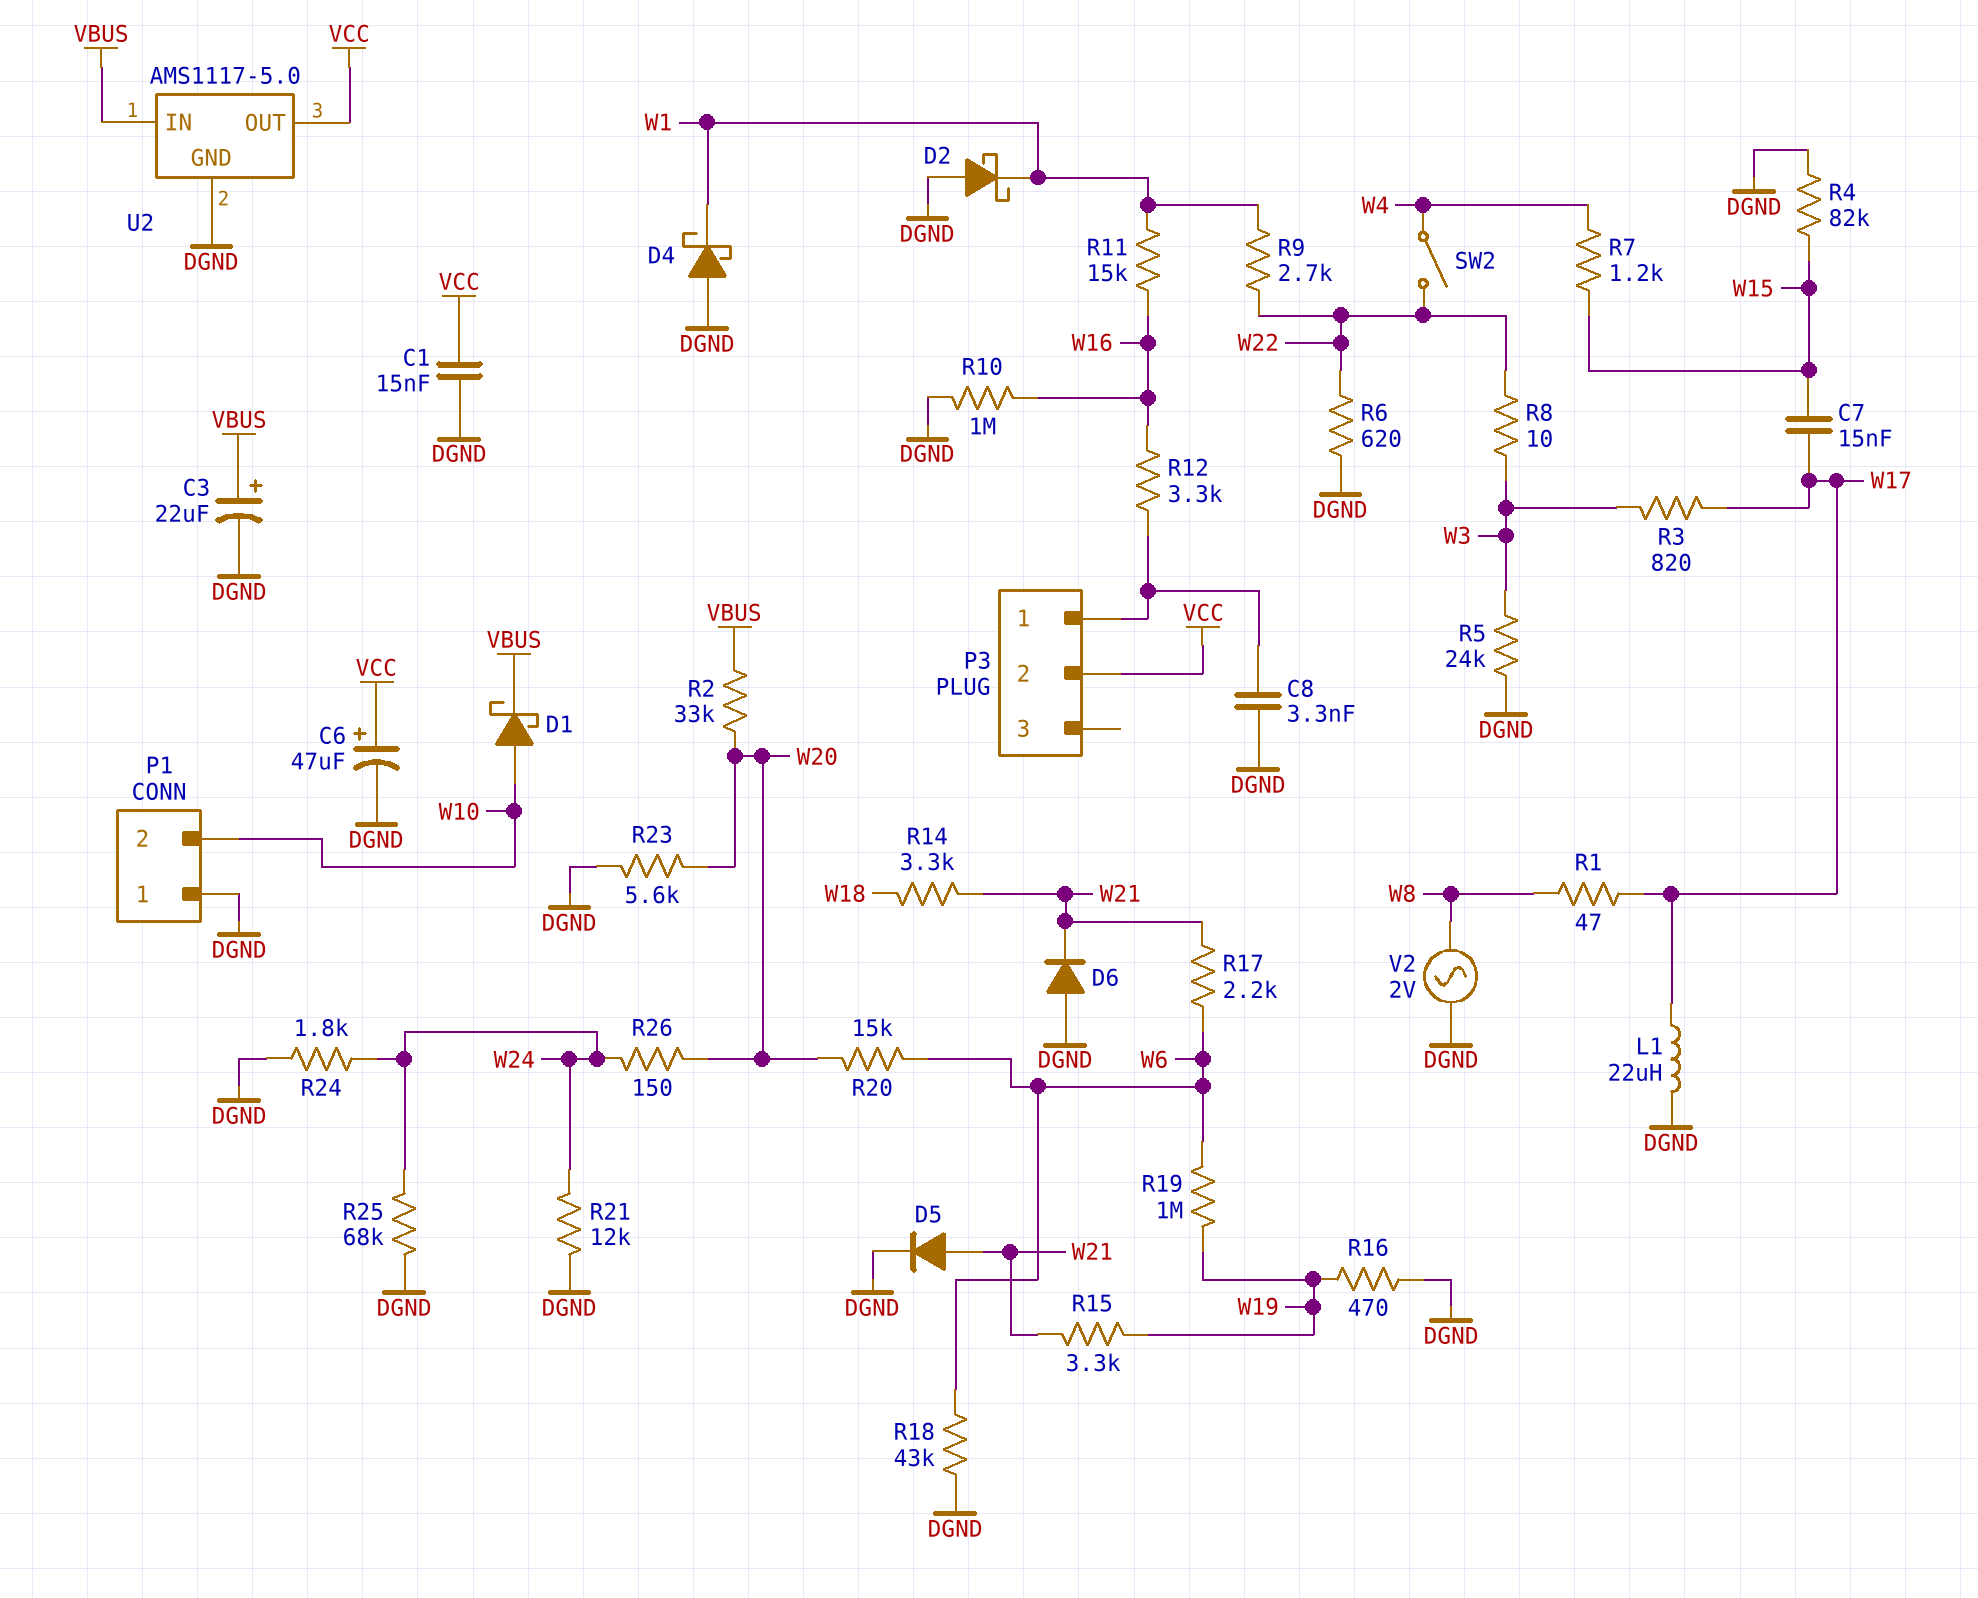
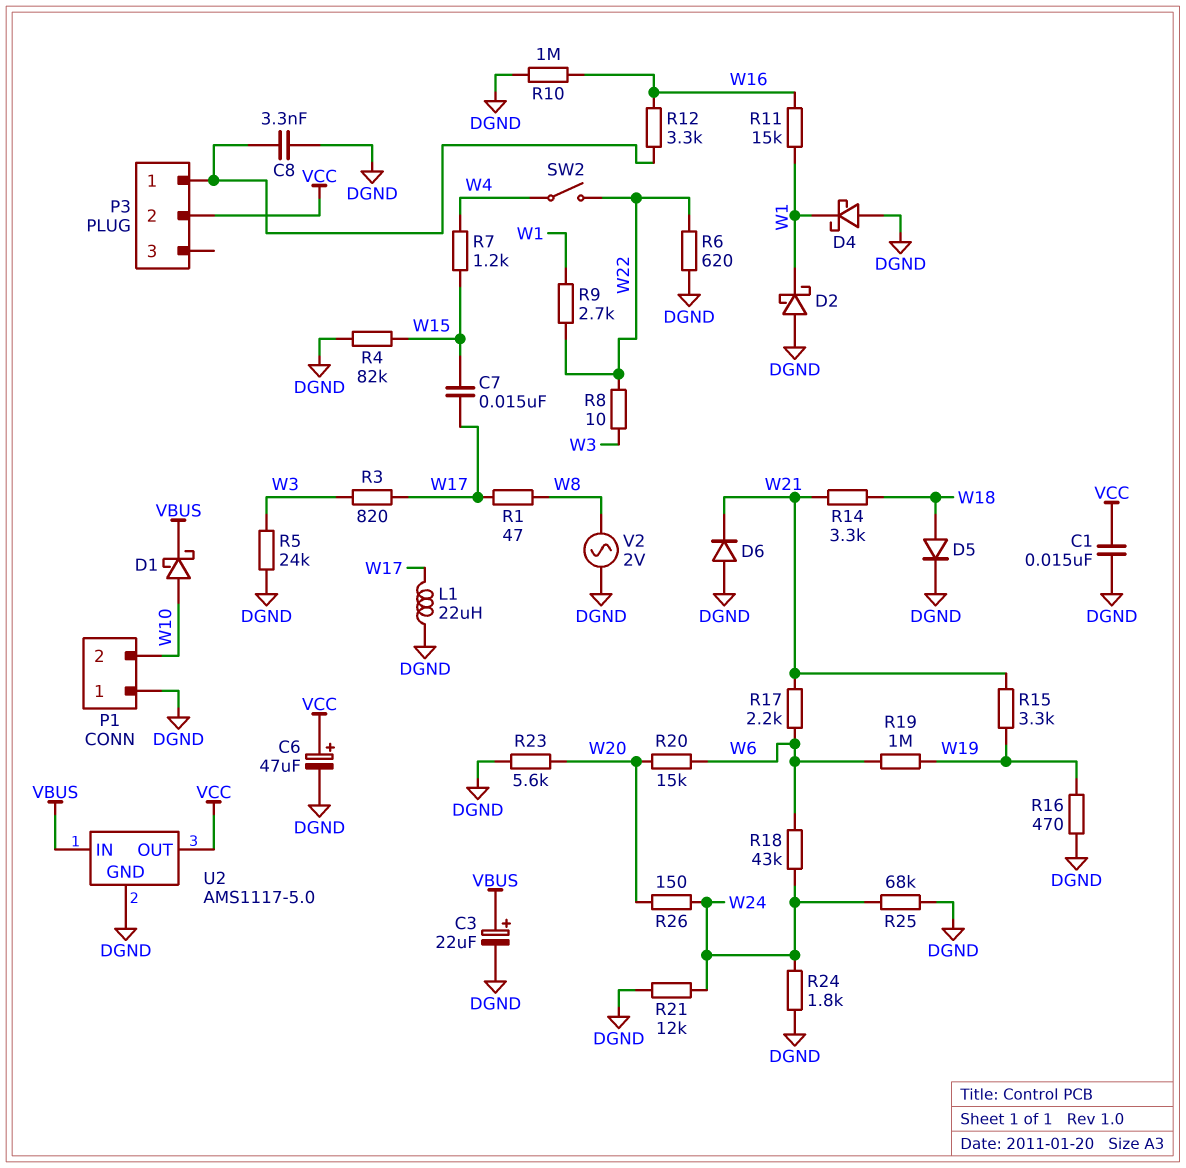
D5: diode (A W21, K DGND) -> diode (A W18, K DGND)
R2: 33k (VBUS, W20) -> none
R18: 43k (DGND, W6) -> 43k (W6, W24)

